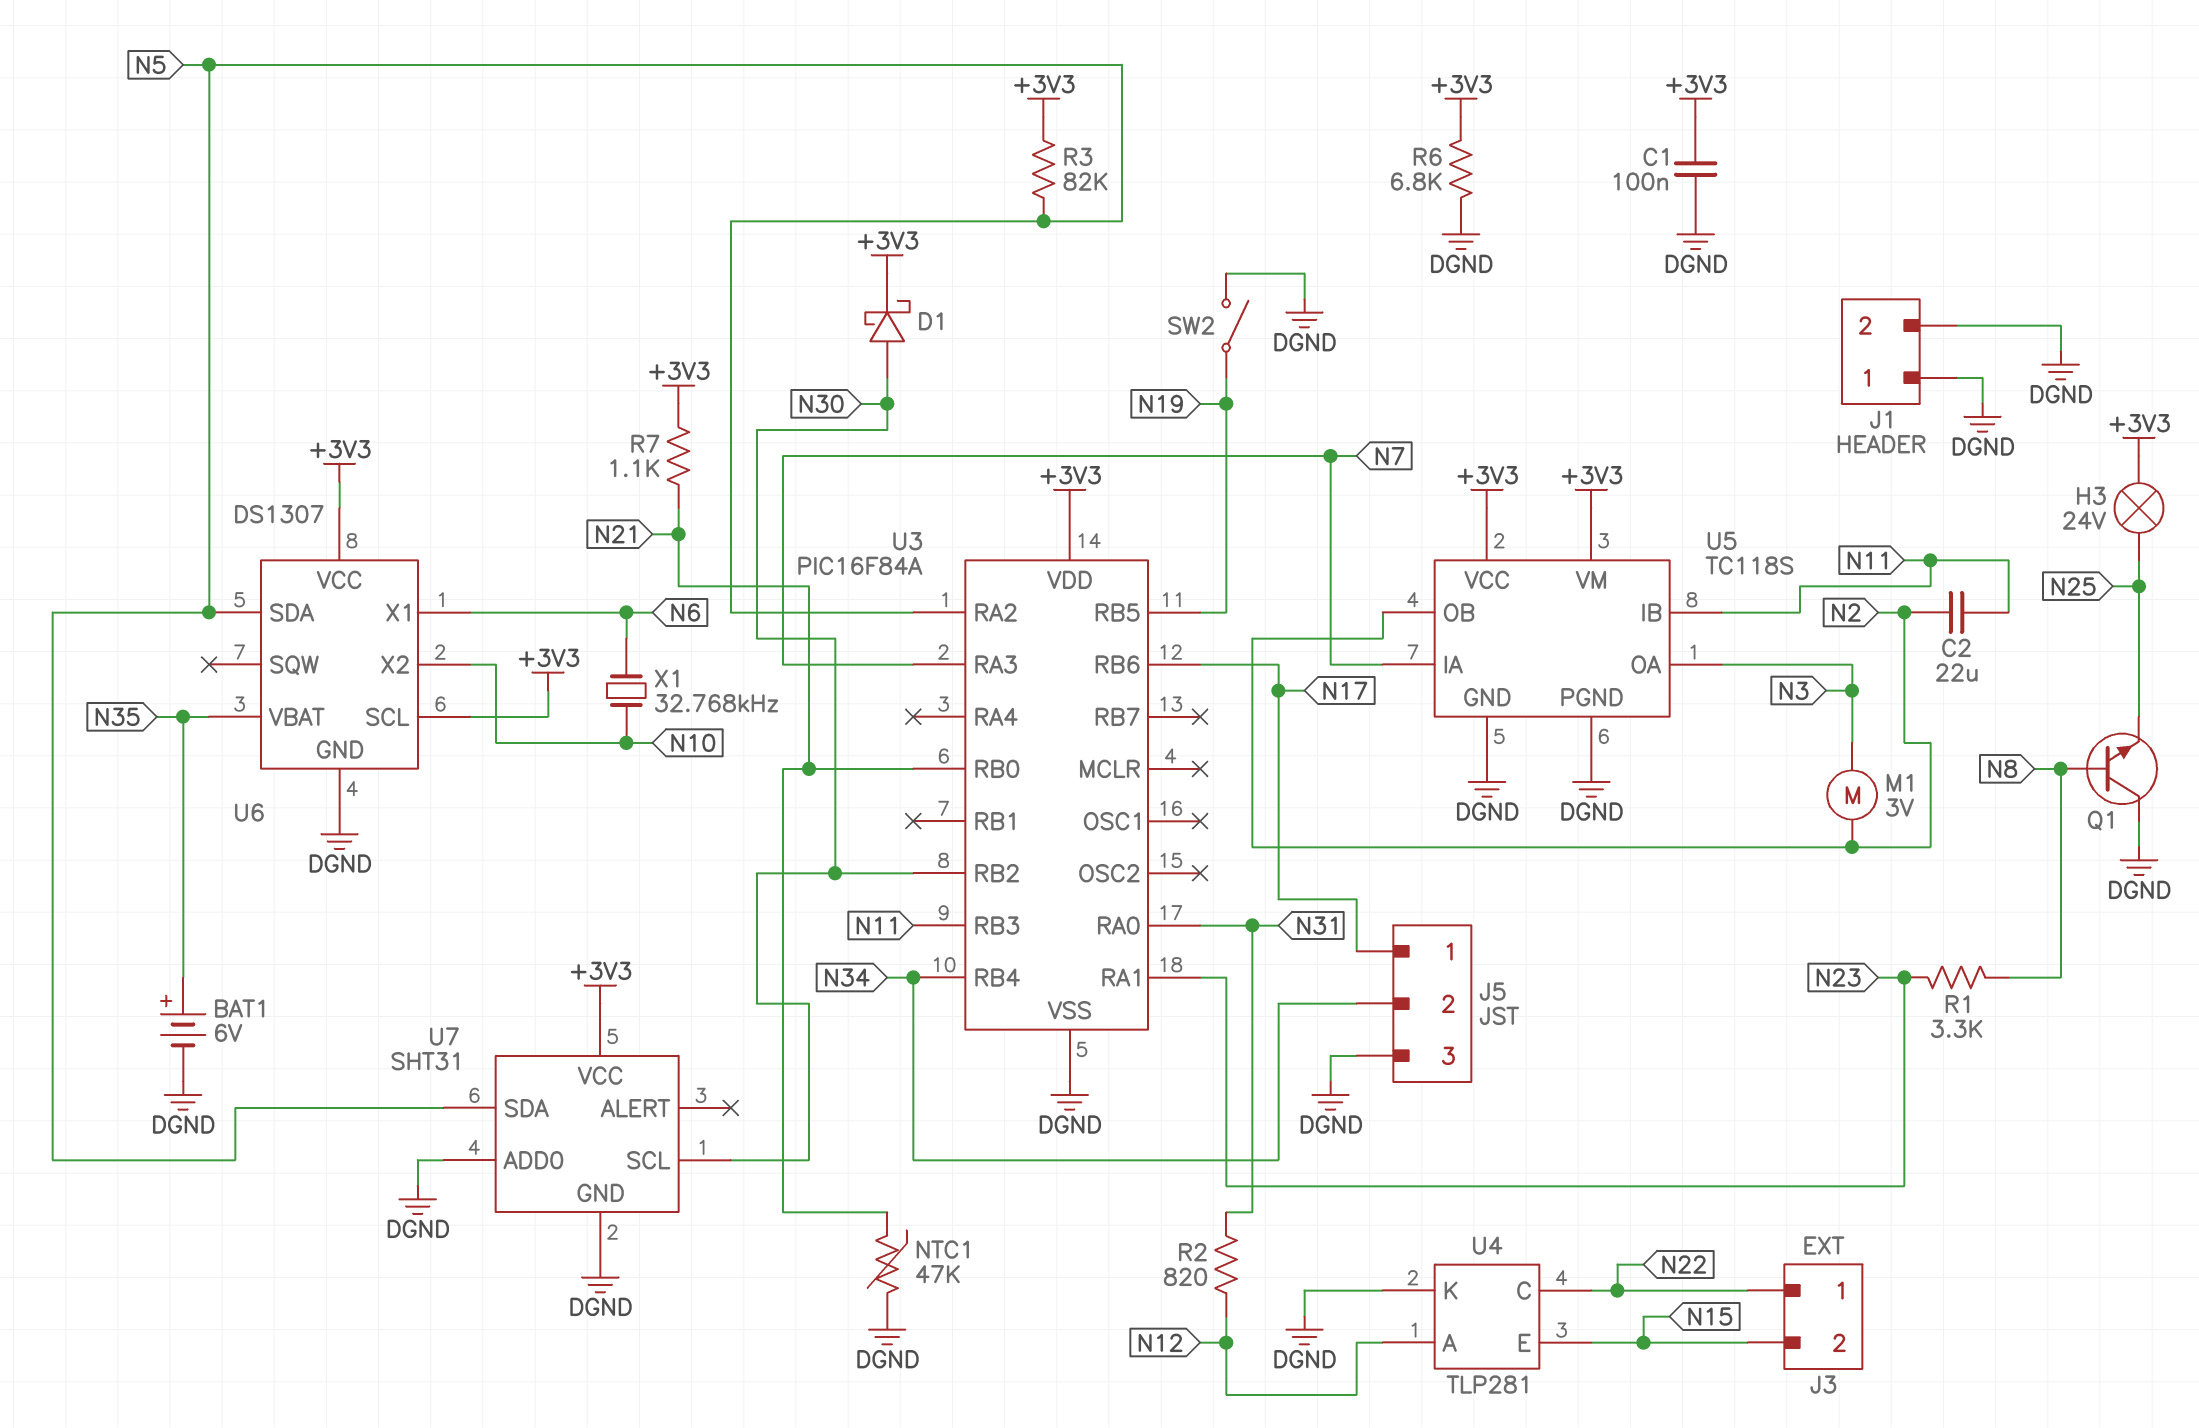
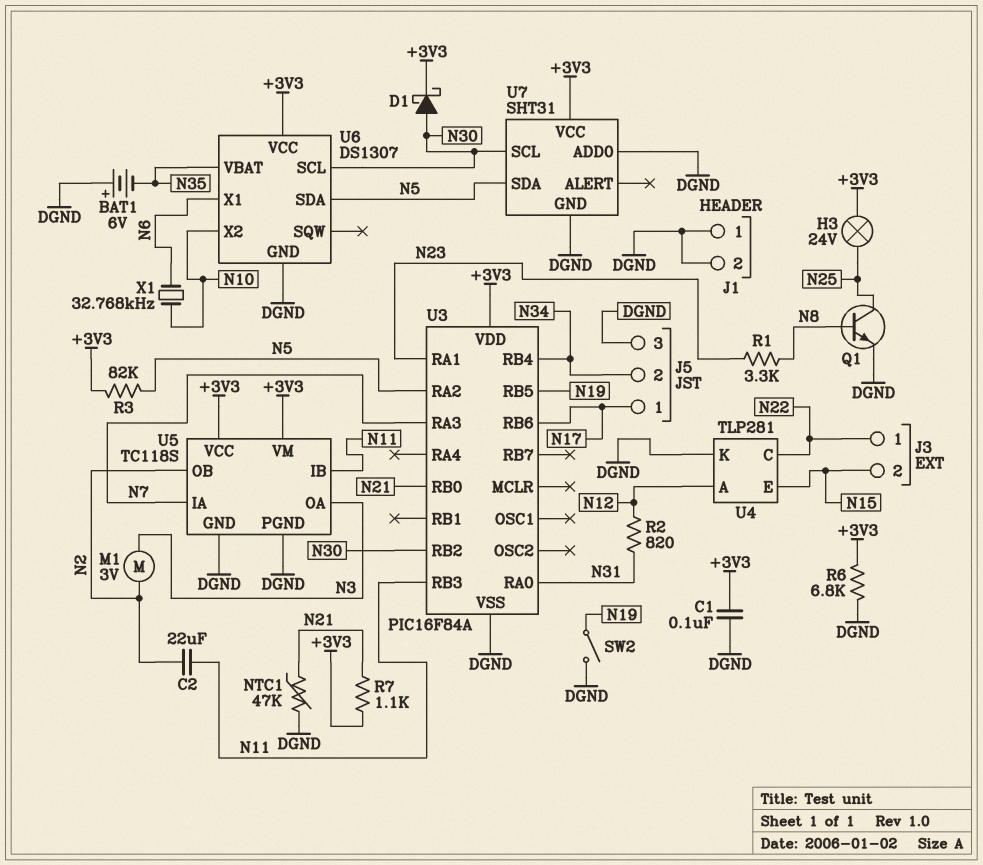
BAT1: 6V (plus N35, minus DGND) -> 6V (plus DGND, minus N35)
Q1: NPN (B N8, C DGND, E N25) -> NPN (B N8, C N25, E DGND)
U6 pin SCL: +3V3 -> N30

